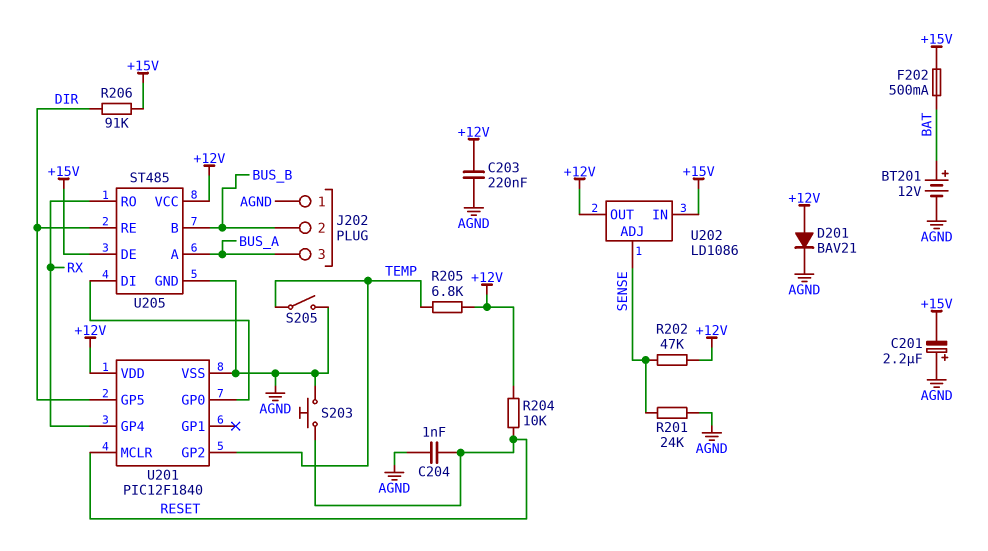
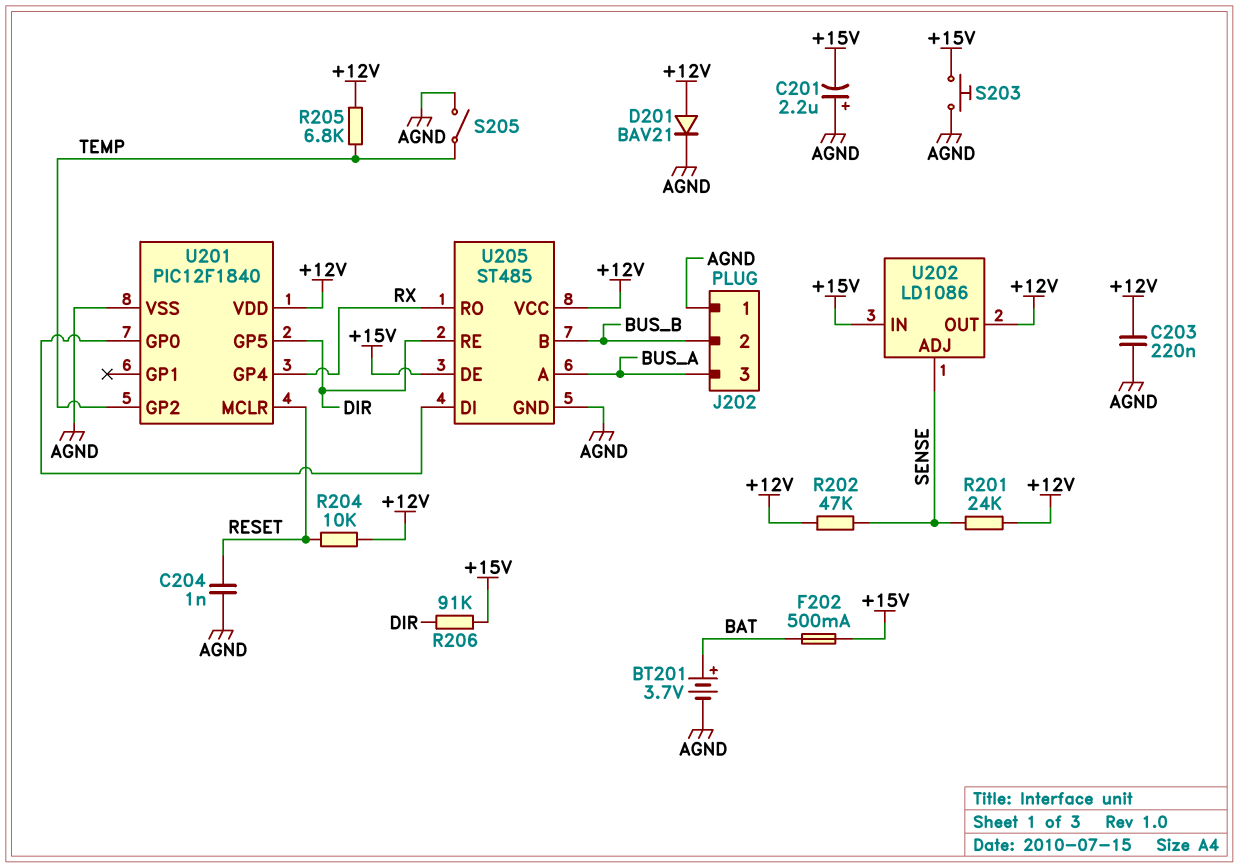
BT201: 12V (plus BAT, minus AGND) -> 3.7V (plus BAT, minus AGND)
R201: 24k (AGND, SENSE) -> 24k (+12V, SENSE)
S203: button (AGND, RESET) -> button (+15V, AGND)

